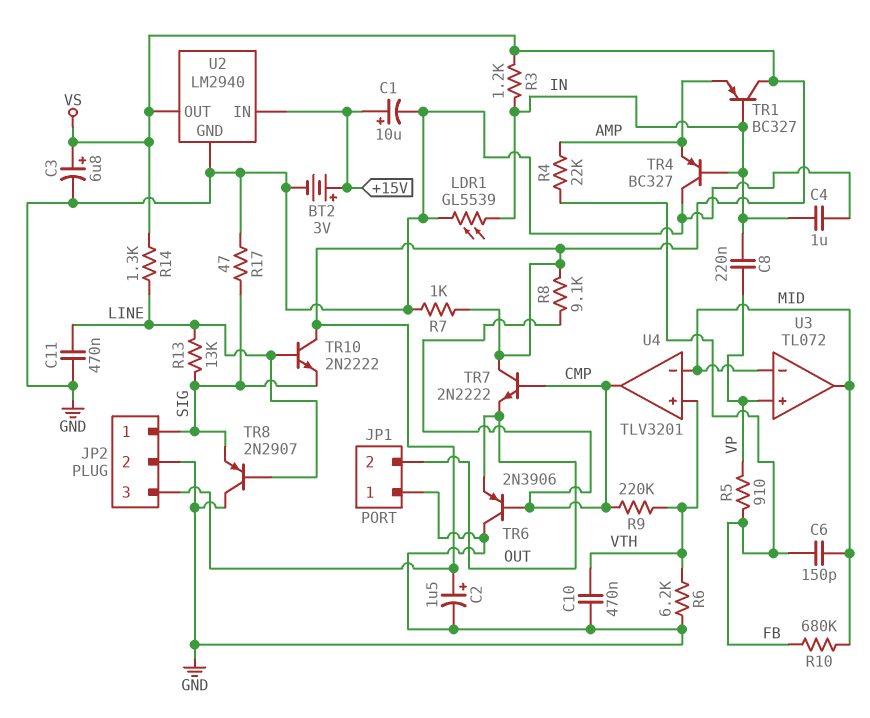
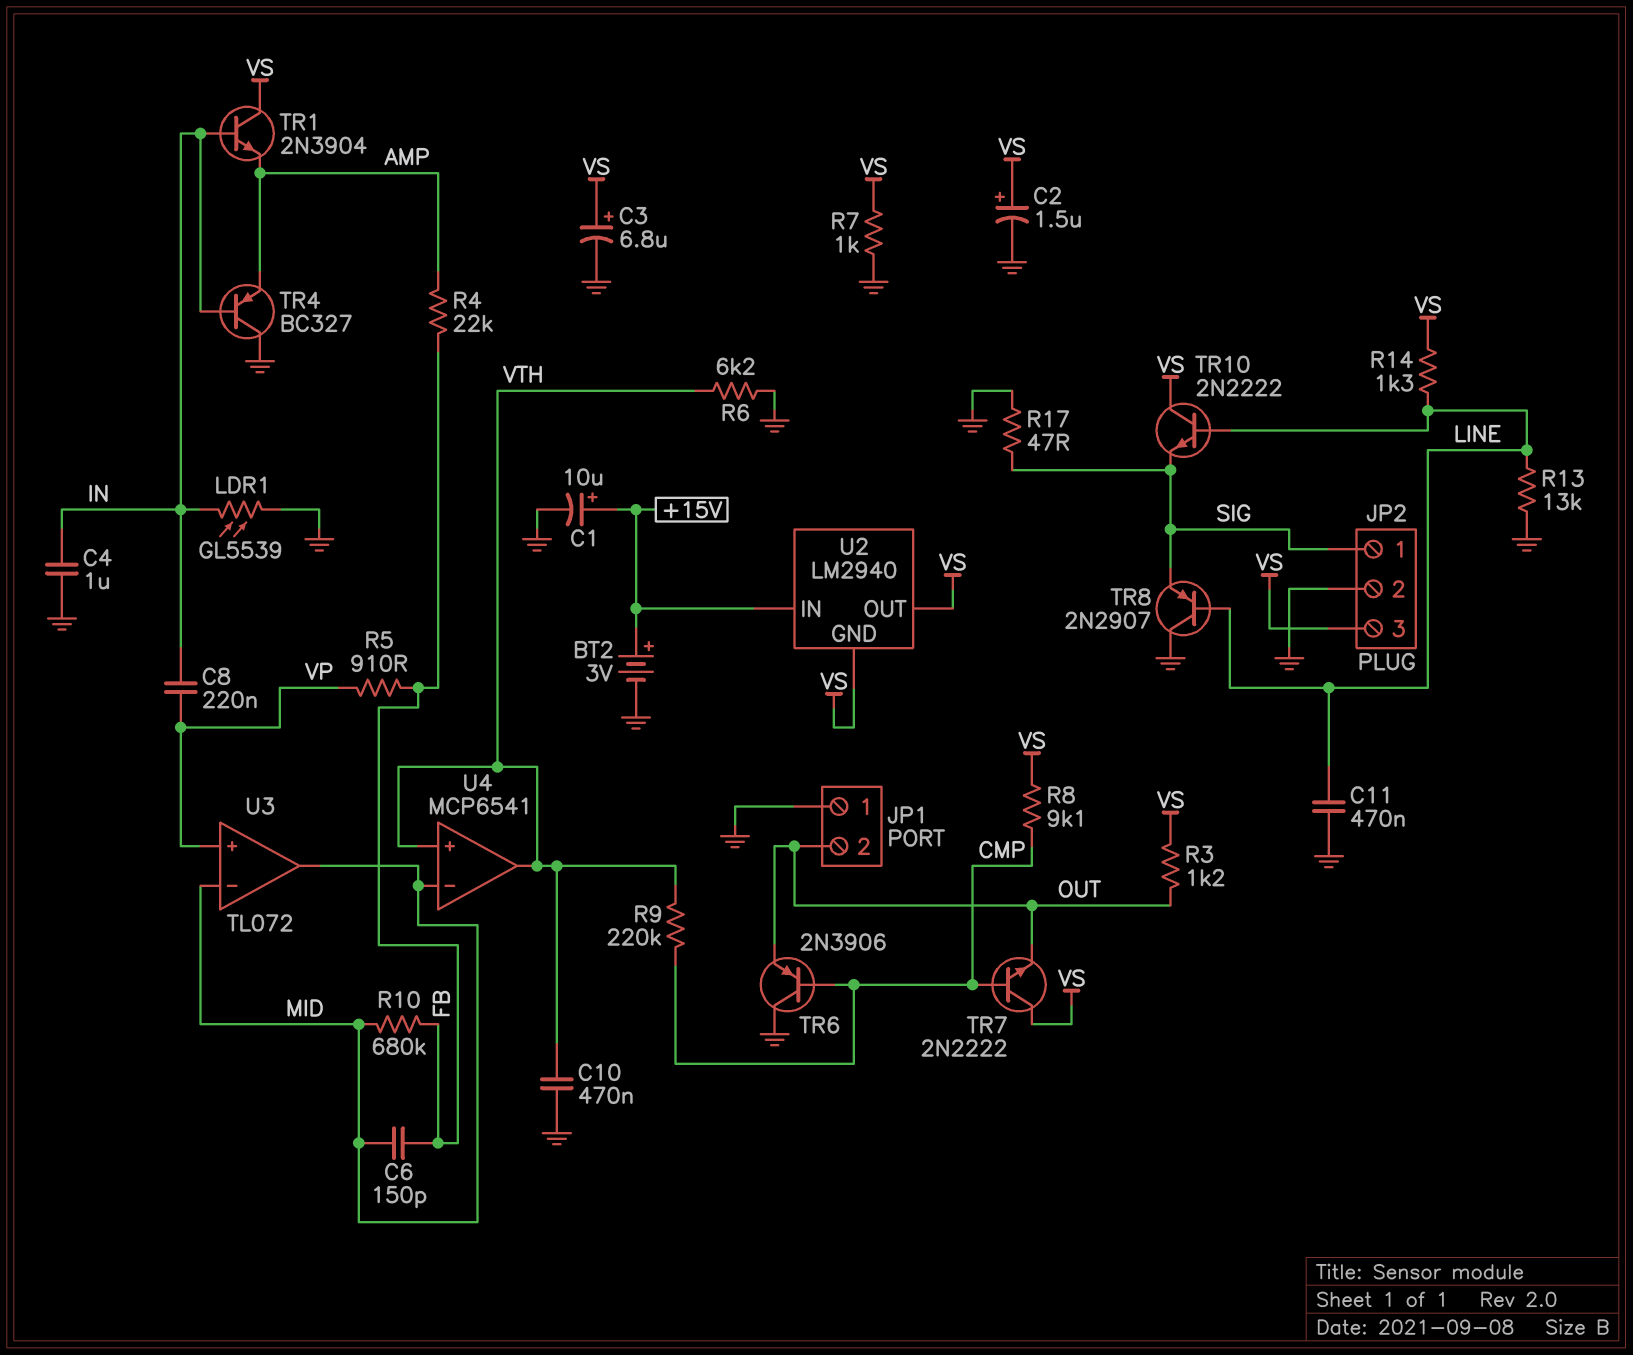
R3: 1.2k (IN, VS) -> 1.2k (OUT, VS)
R13: 13k (LINE, SIG) -> 13k (GND, LINE)
TR1: PNP BC327 (B IN, C VS, E AMP) -> NPN 2N3904 (B IN, C VS, E AMP)
U2 pin GND: GND -> VS
U4: TLV3201 -> MCP6541
U4 pin out: CMP -> VTH

